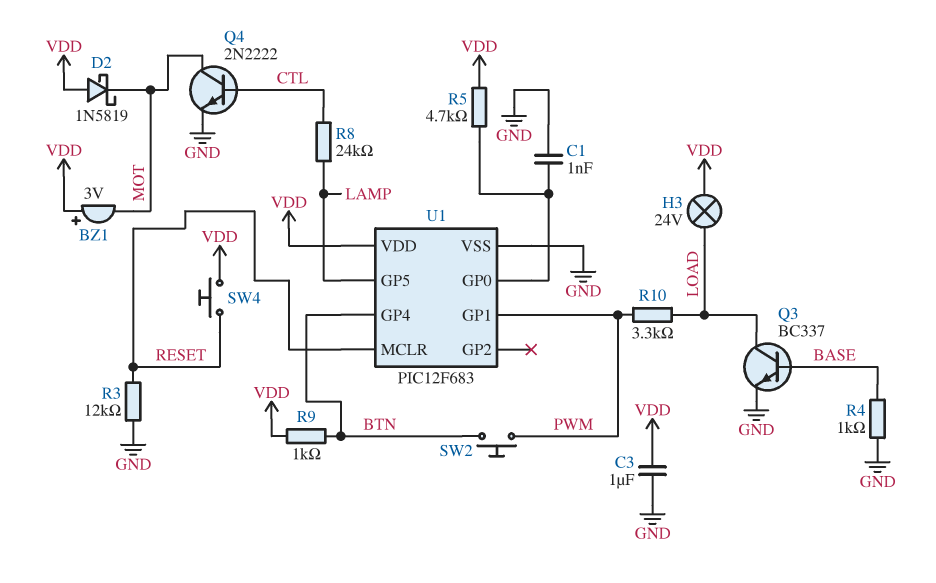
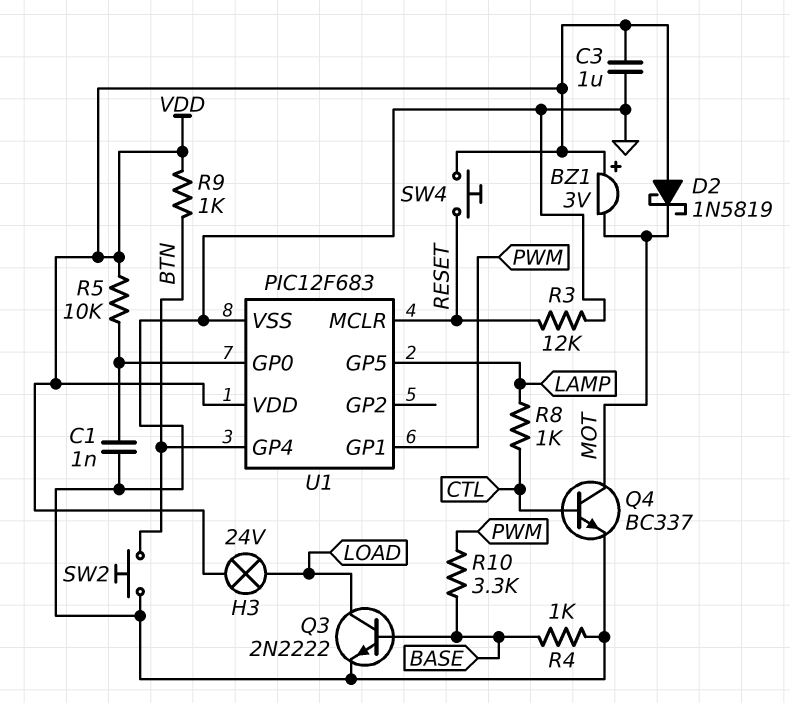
Q3: NPN BC337 (B BASE, C LOAD, E GND) -> NPN 2N2222 (B BASE, C LOAD, E GND)
Q4: NPN 2N2222 (B CTL, C MOT, E GND) -> NPN BC337 (B CTL, C MOT, E GND)
R5: 4.7k (U1/GP0, VDD) -> 10k (U1/GP0, VDD)
R8: 24k (CTL, LAMP) -> 1k (CTL, LAMP)
R10: 3.3k (LOAD, PWM) -> 3.3k (BASE, PWM)
SW2: button (BTN, PWM) -> button (BTN, GND)

